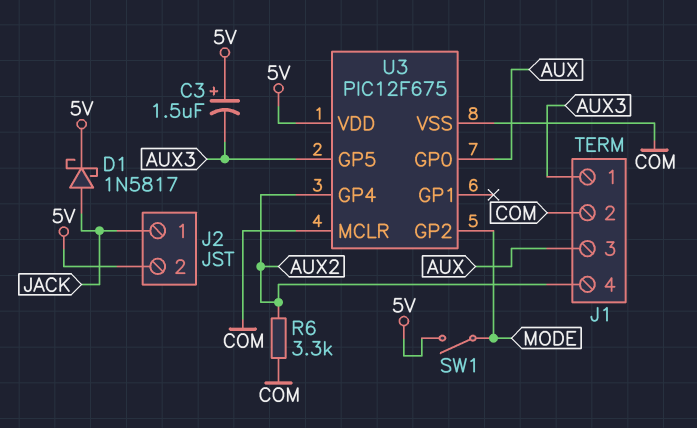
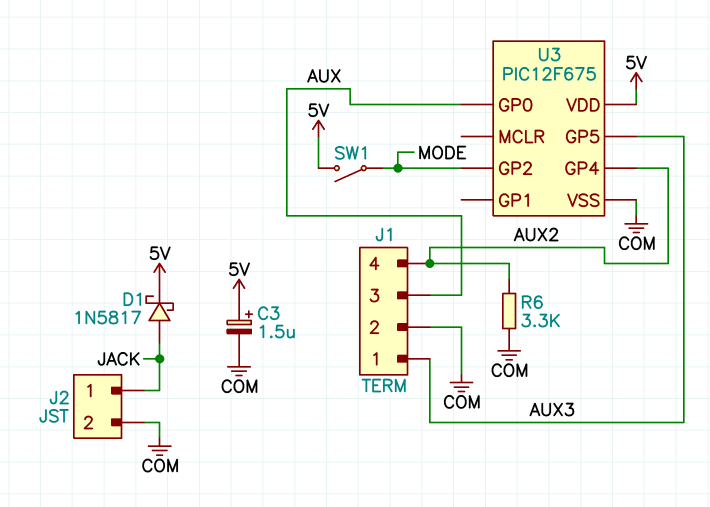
C3: 1.5uF (plus 5V, minus AUX3) -> 1.5uF (plus 5V, minus COM)
J2 pin 2: 5V -> COM
U3 pin MCLR: COM -> none

